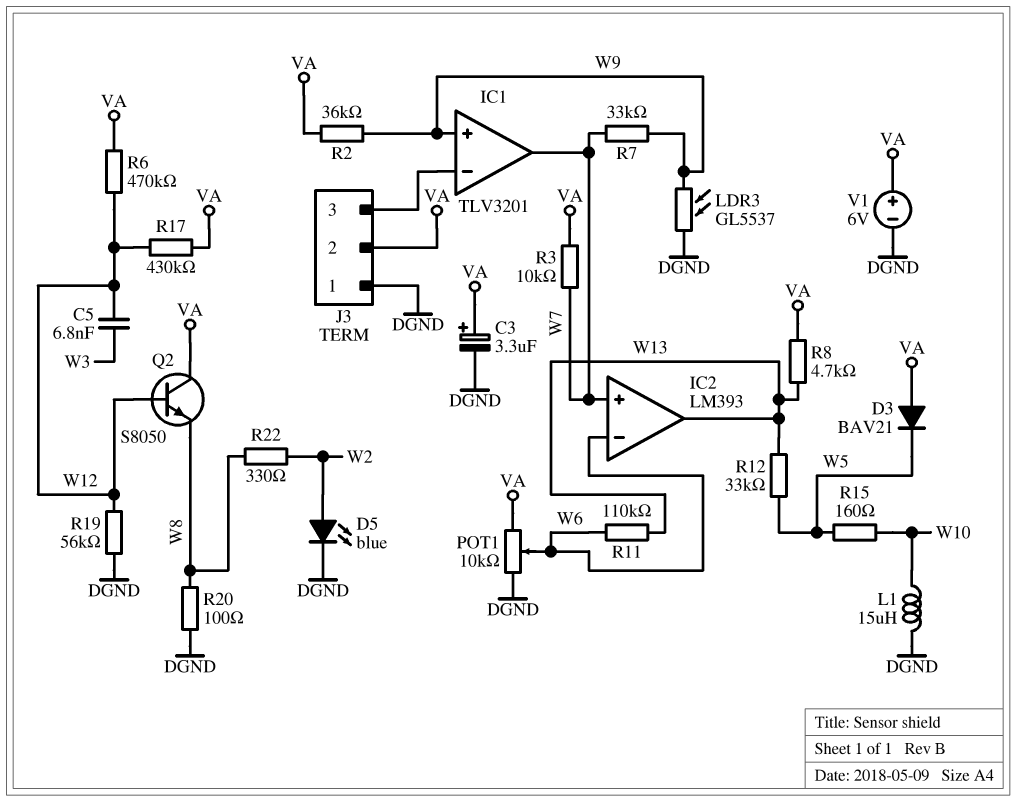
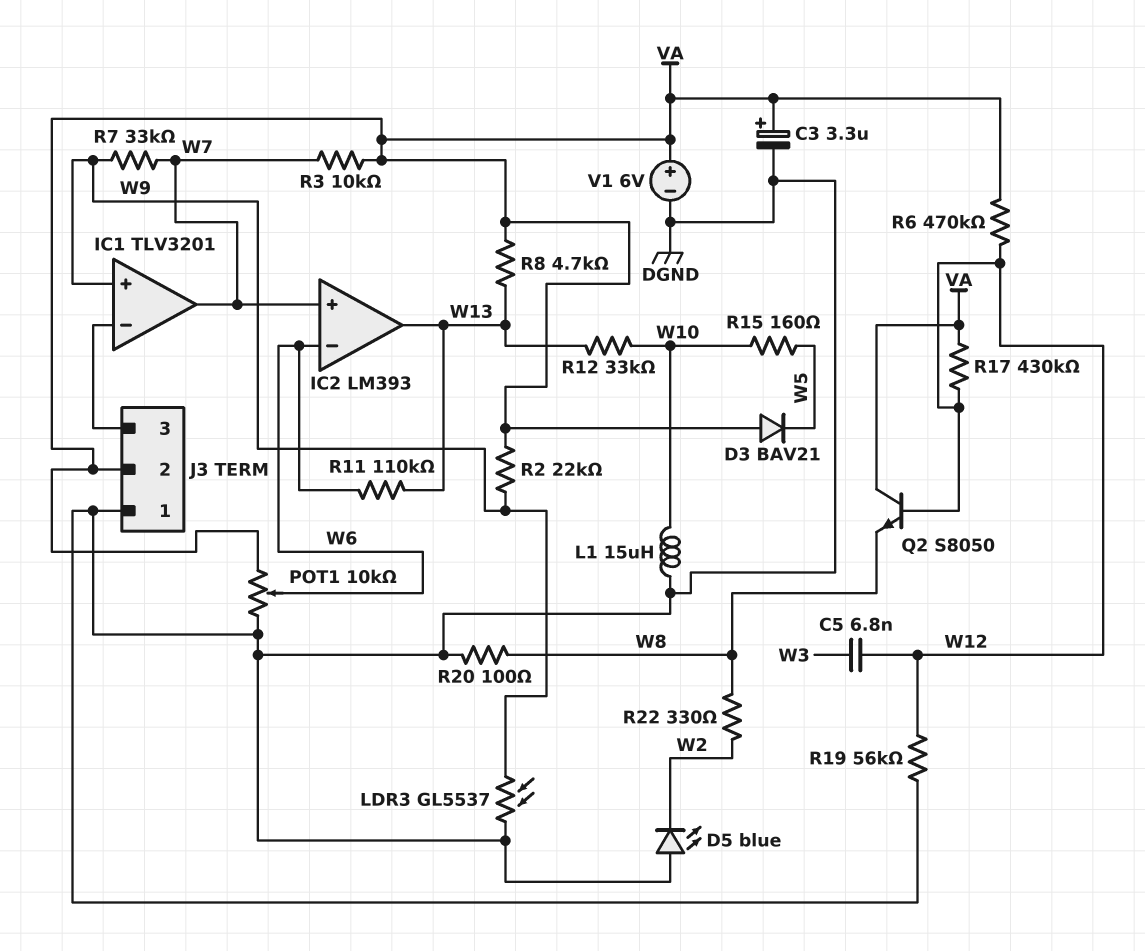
D5: LED blue (A W2, K DGND) -> LED blue (A DGND, K W2)
R2: 36k (VA, W9) -> 22k (VA, W9)
R12: 33k (W5, W13) -> 33k (W10, W13)

